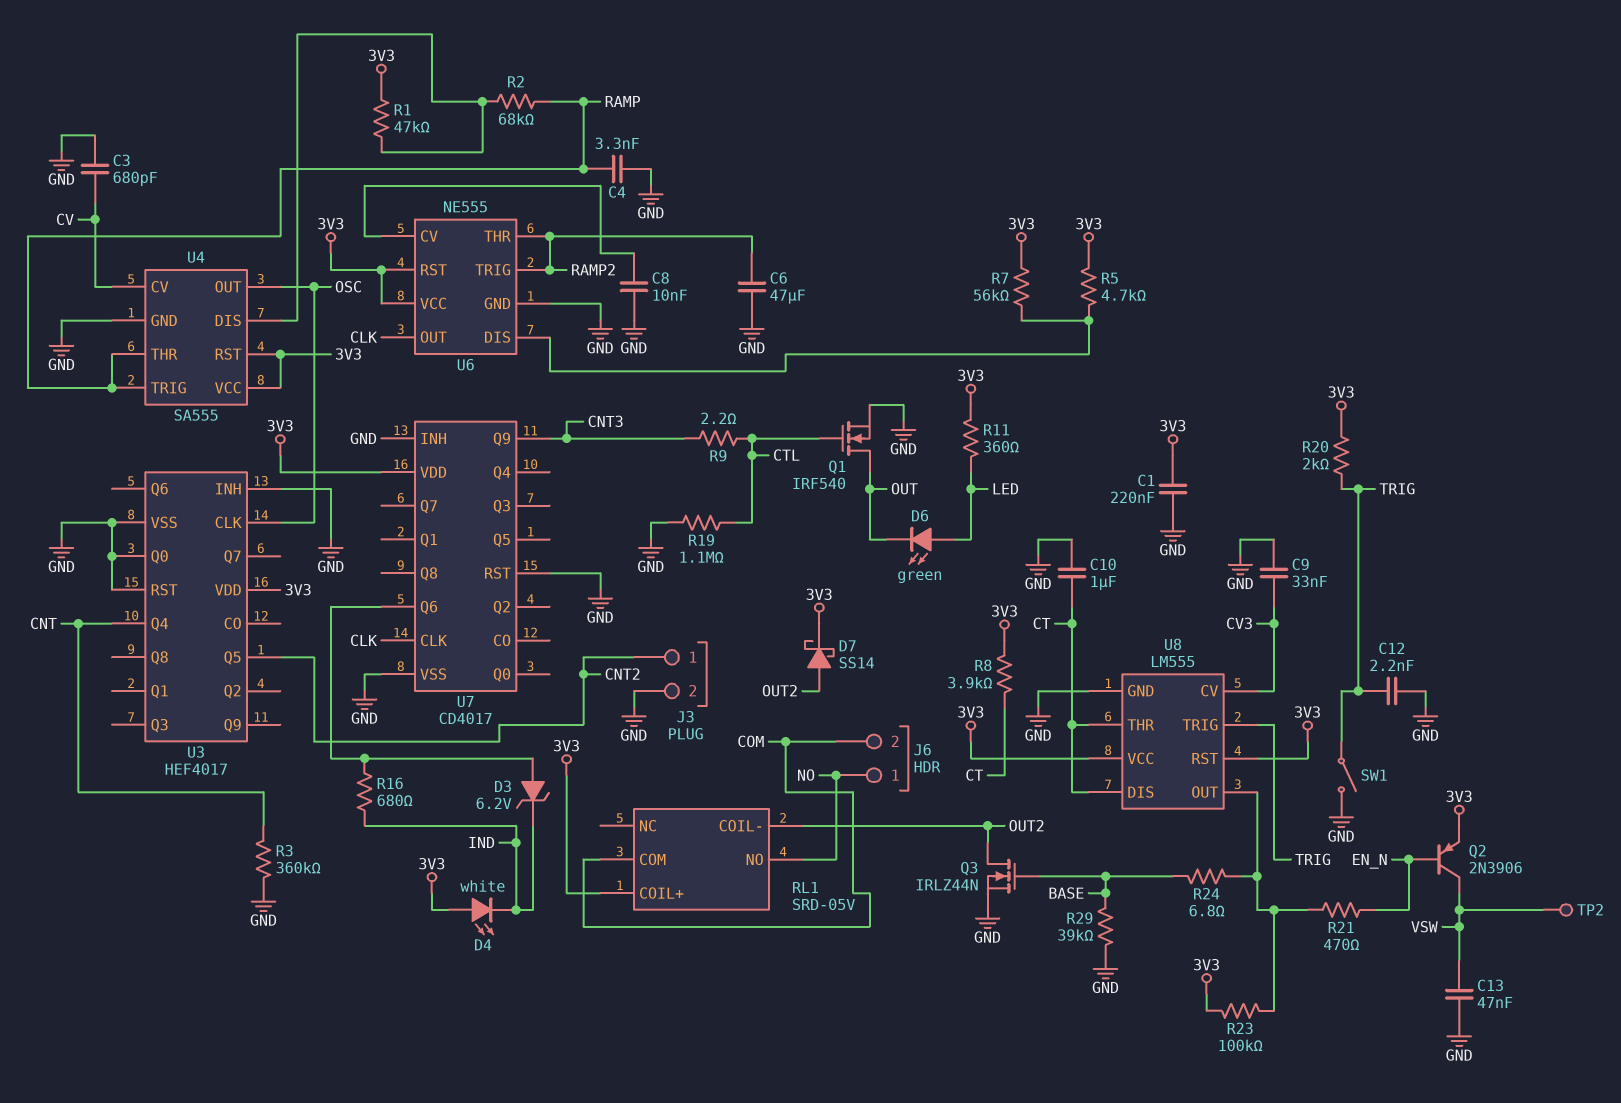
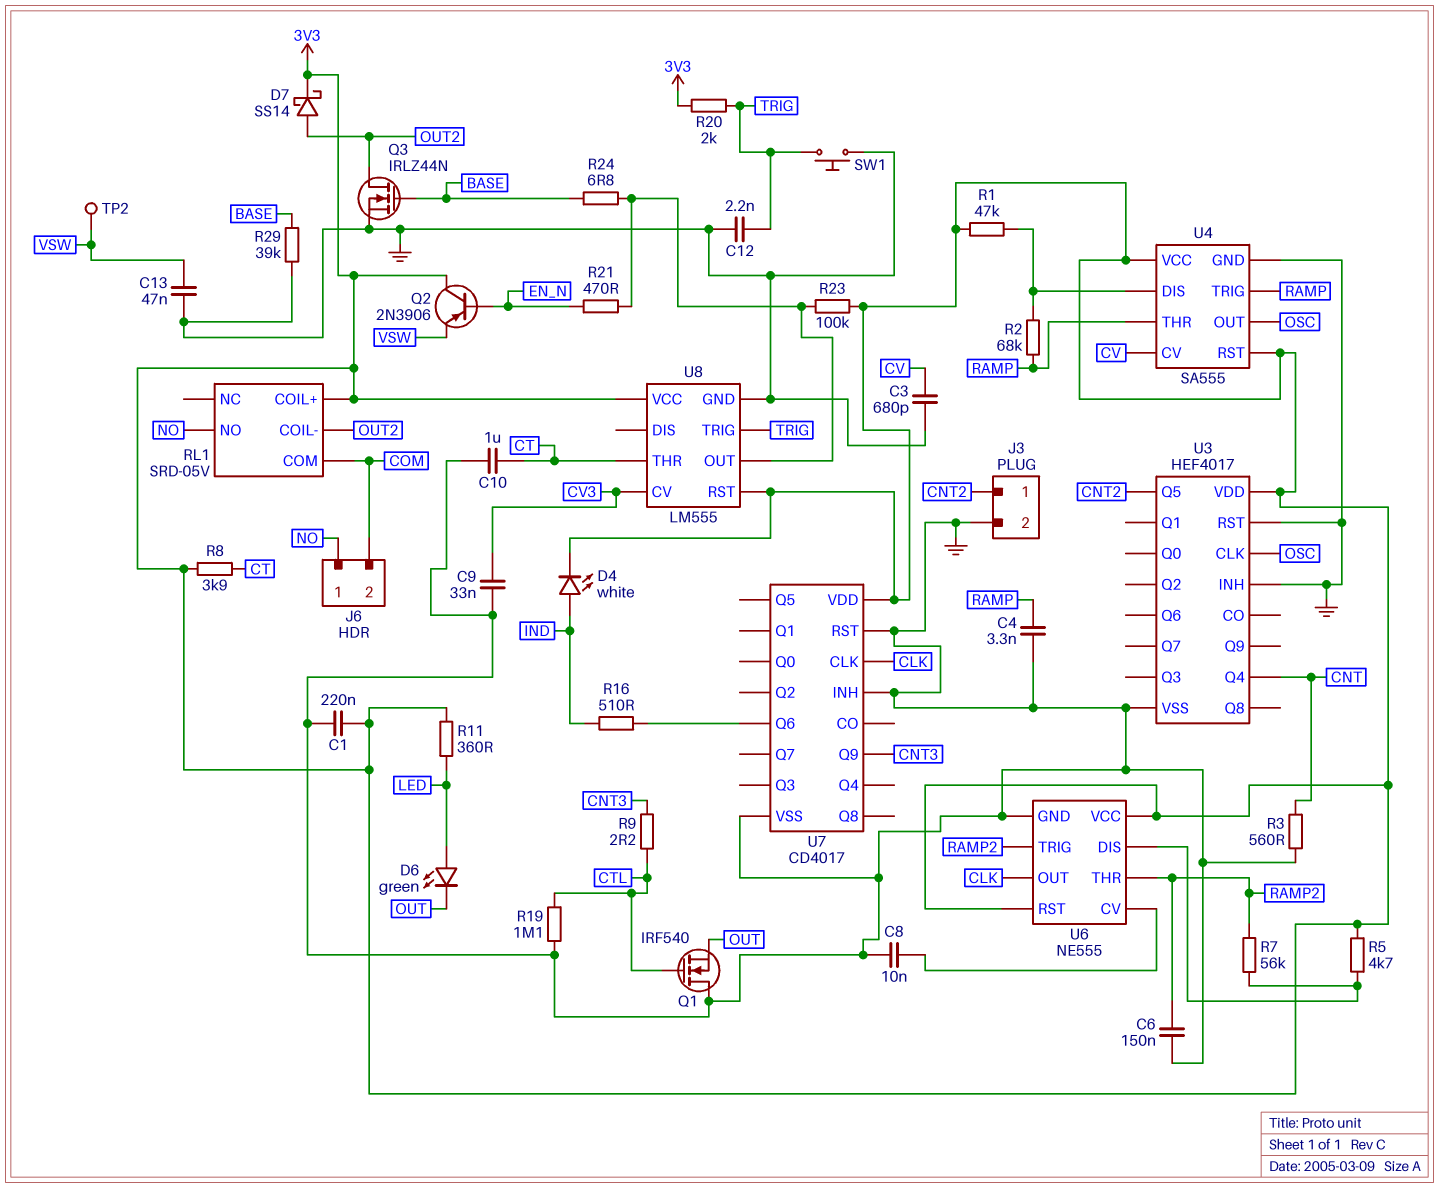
C6: 47uF (GND, RAMP2) -> 150nF (GND, RAMP2)
D3: zener 6.2V (A U7/Q6, K IND) -> none
D4: LED white (A 3V3, K IND) -> LED white (A IND, K 3V3)
Q1: NMOS IRF540 (G CTL, D OUT, S GND) -> NMOS IRF540 (G CTL, D GND, S OUT)
Q2: PNP 2N3906 (B EN_N, C VSW, E 3V3) -> PNP 2N3906 (B EN_N, C 3V3, E VSW)
R3: 360k (CNT, GND) -> 560 (CNT, GND)
R7: 56k (3V3, U6/DIS) -> 56k (RAMP2, U6/DIS)
R16: 680 (IND, U7/Q6) -> 510 (IND, U7/Q6)
SW1: switch (GND, TRIG) -> button (GND, TRIG)
U3 pin Q0: GND -> none
U8 pin DIS: CT -> none

